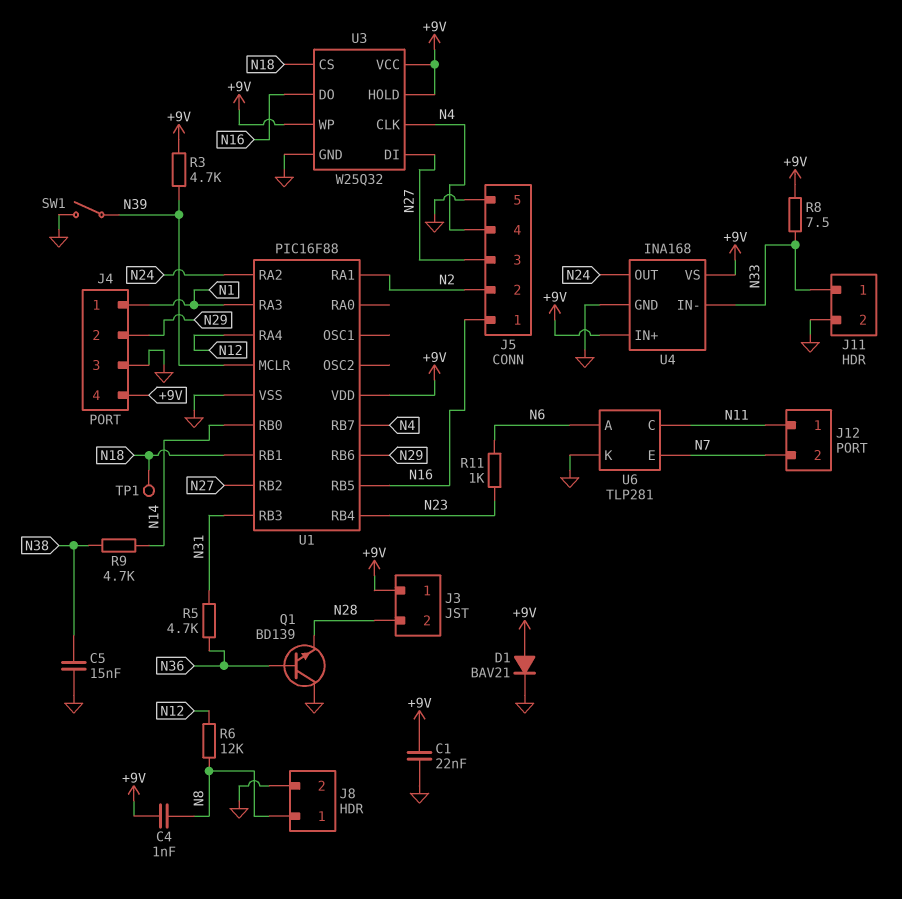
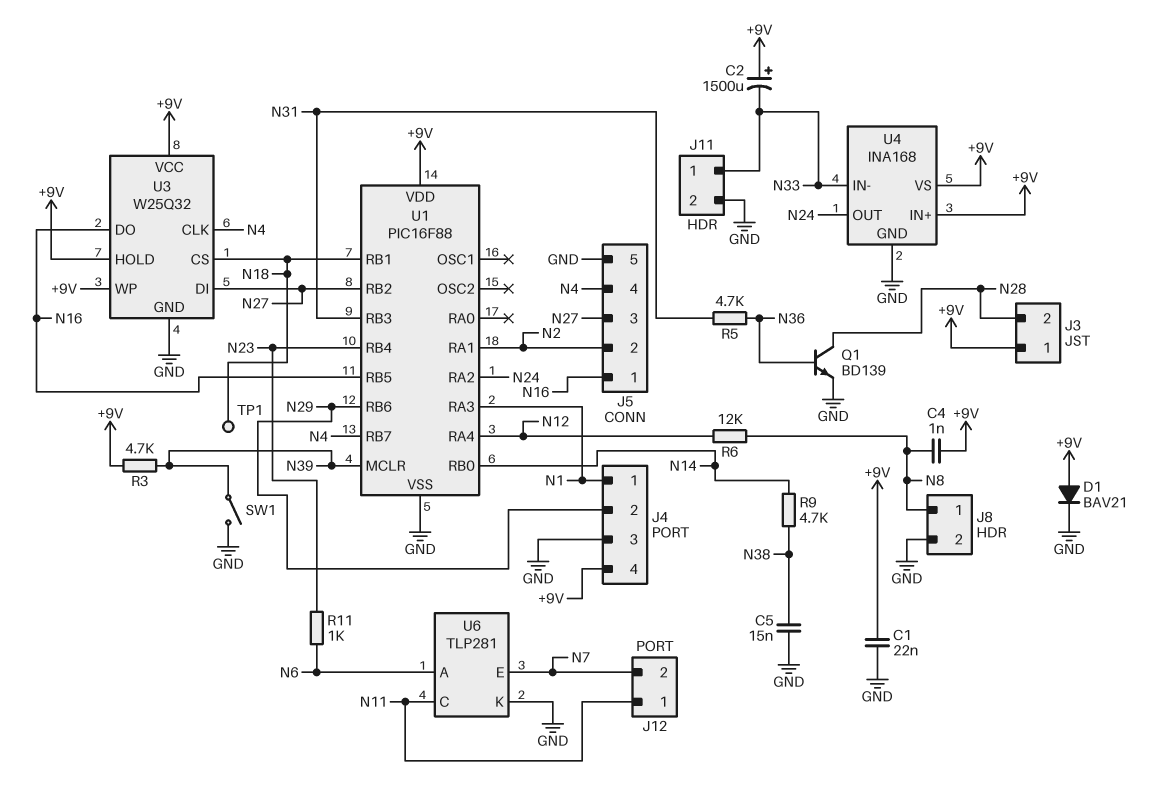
C2: none -> 1500uF (plus +9V, minus N33)
Q1: NPN BD139 (B N36, C GND, E N28) -> NPN BD139 (B N36, C N28, E GND)
R8: 7.5 (+9V, N33) -> none

